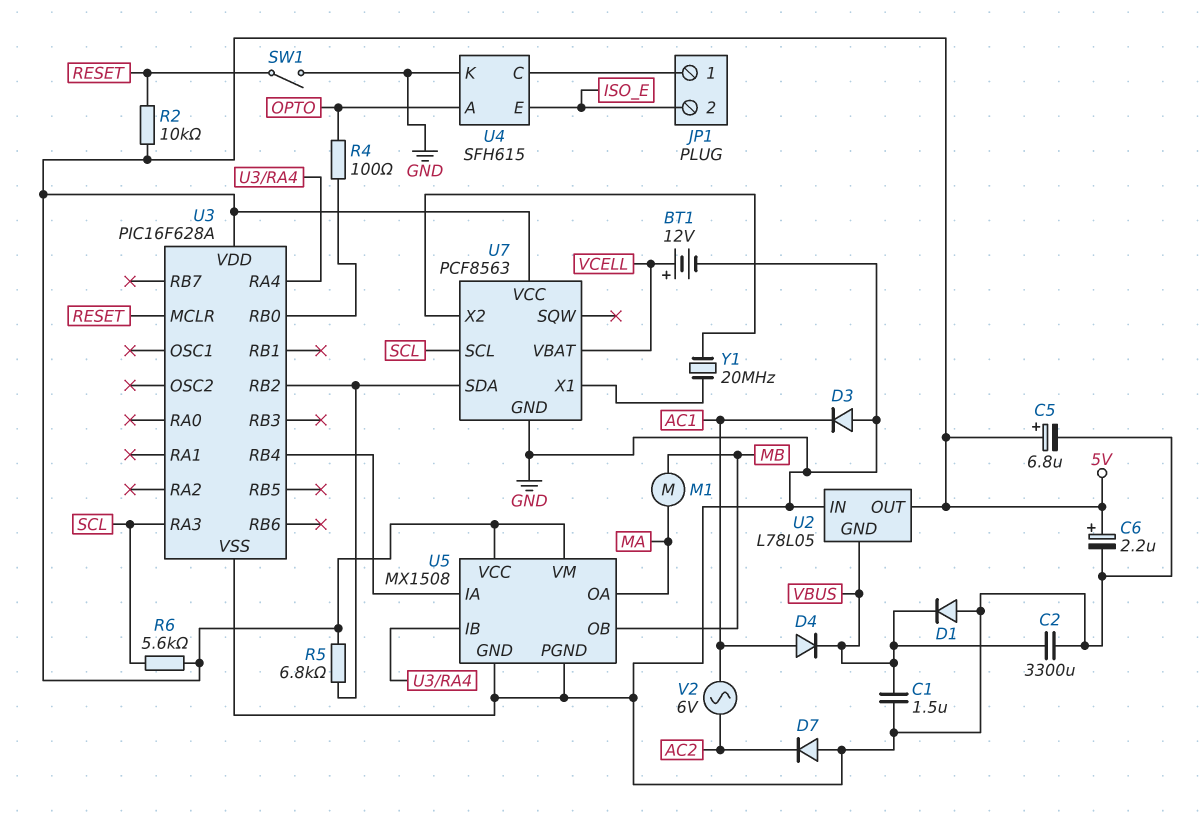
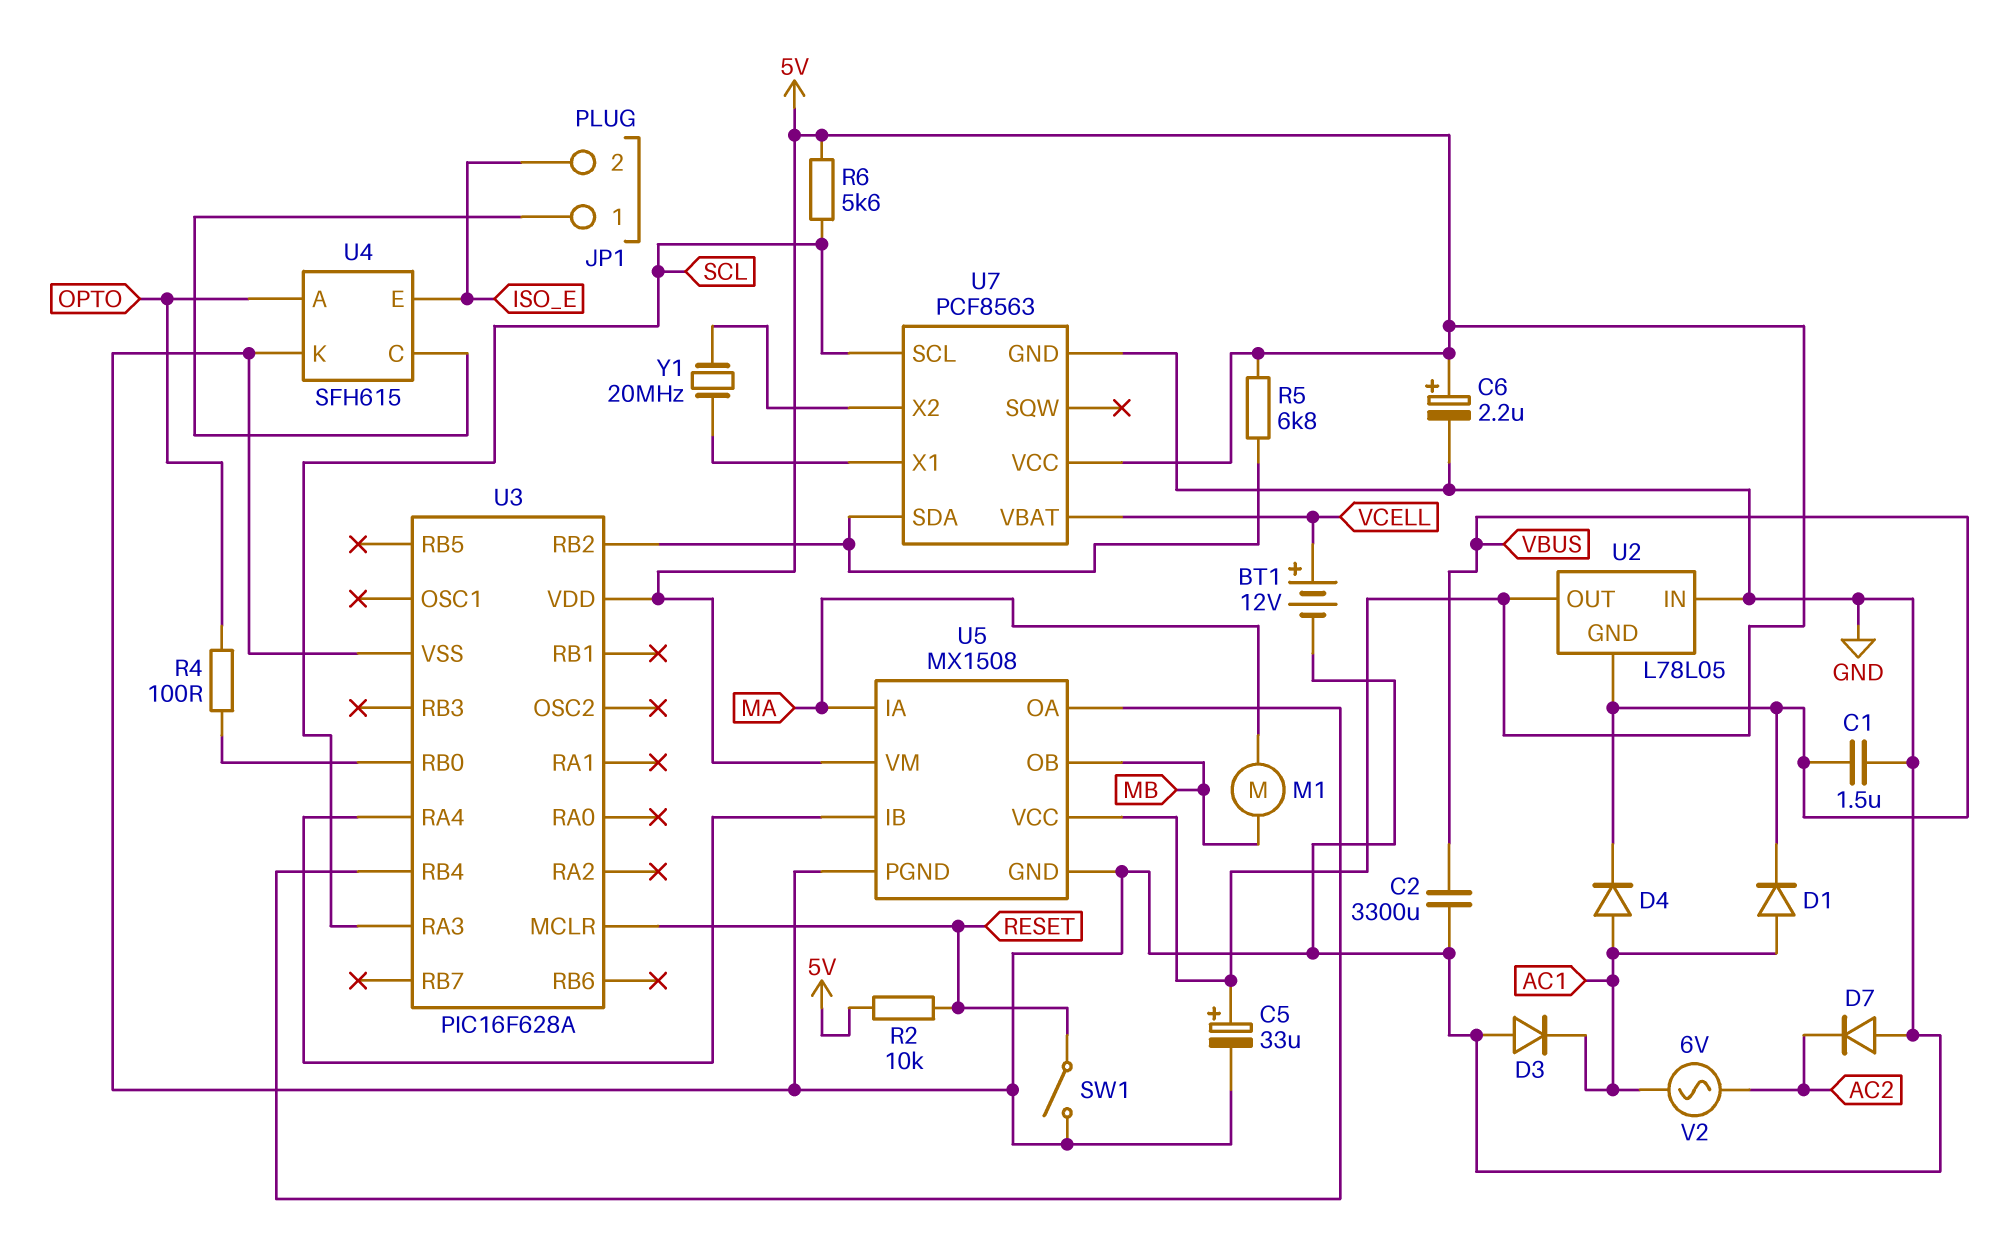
C5: 6.8uF (plus 5V, minus GND) -> 33uF (plus 5V, minus GND)
D1: diode (A GND, K VBUS) -> diode (A AC1, K VBUS)
U5 pin IA: U3/RB4 -> MA
U5 pin OA: MA -> U3/RB4

